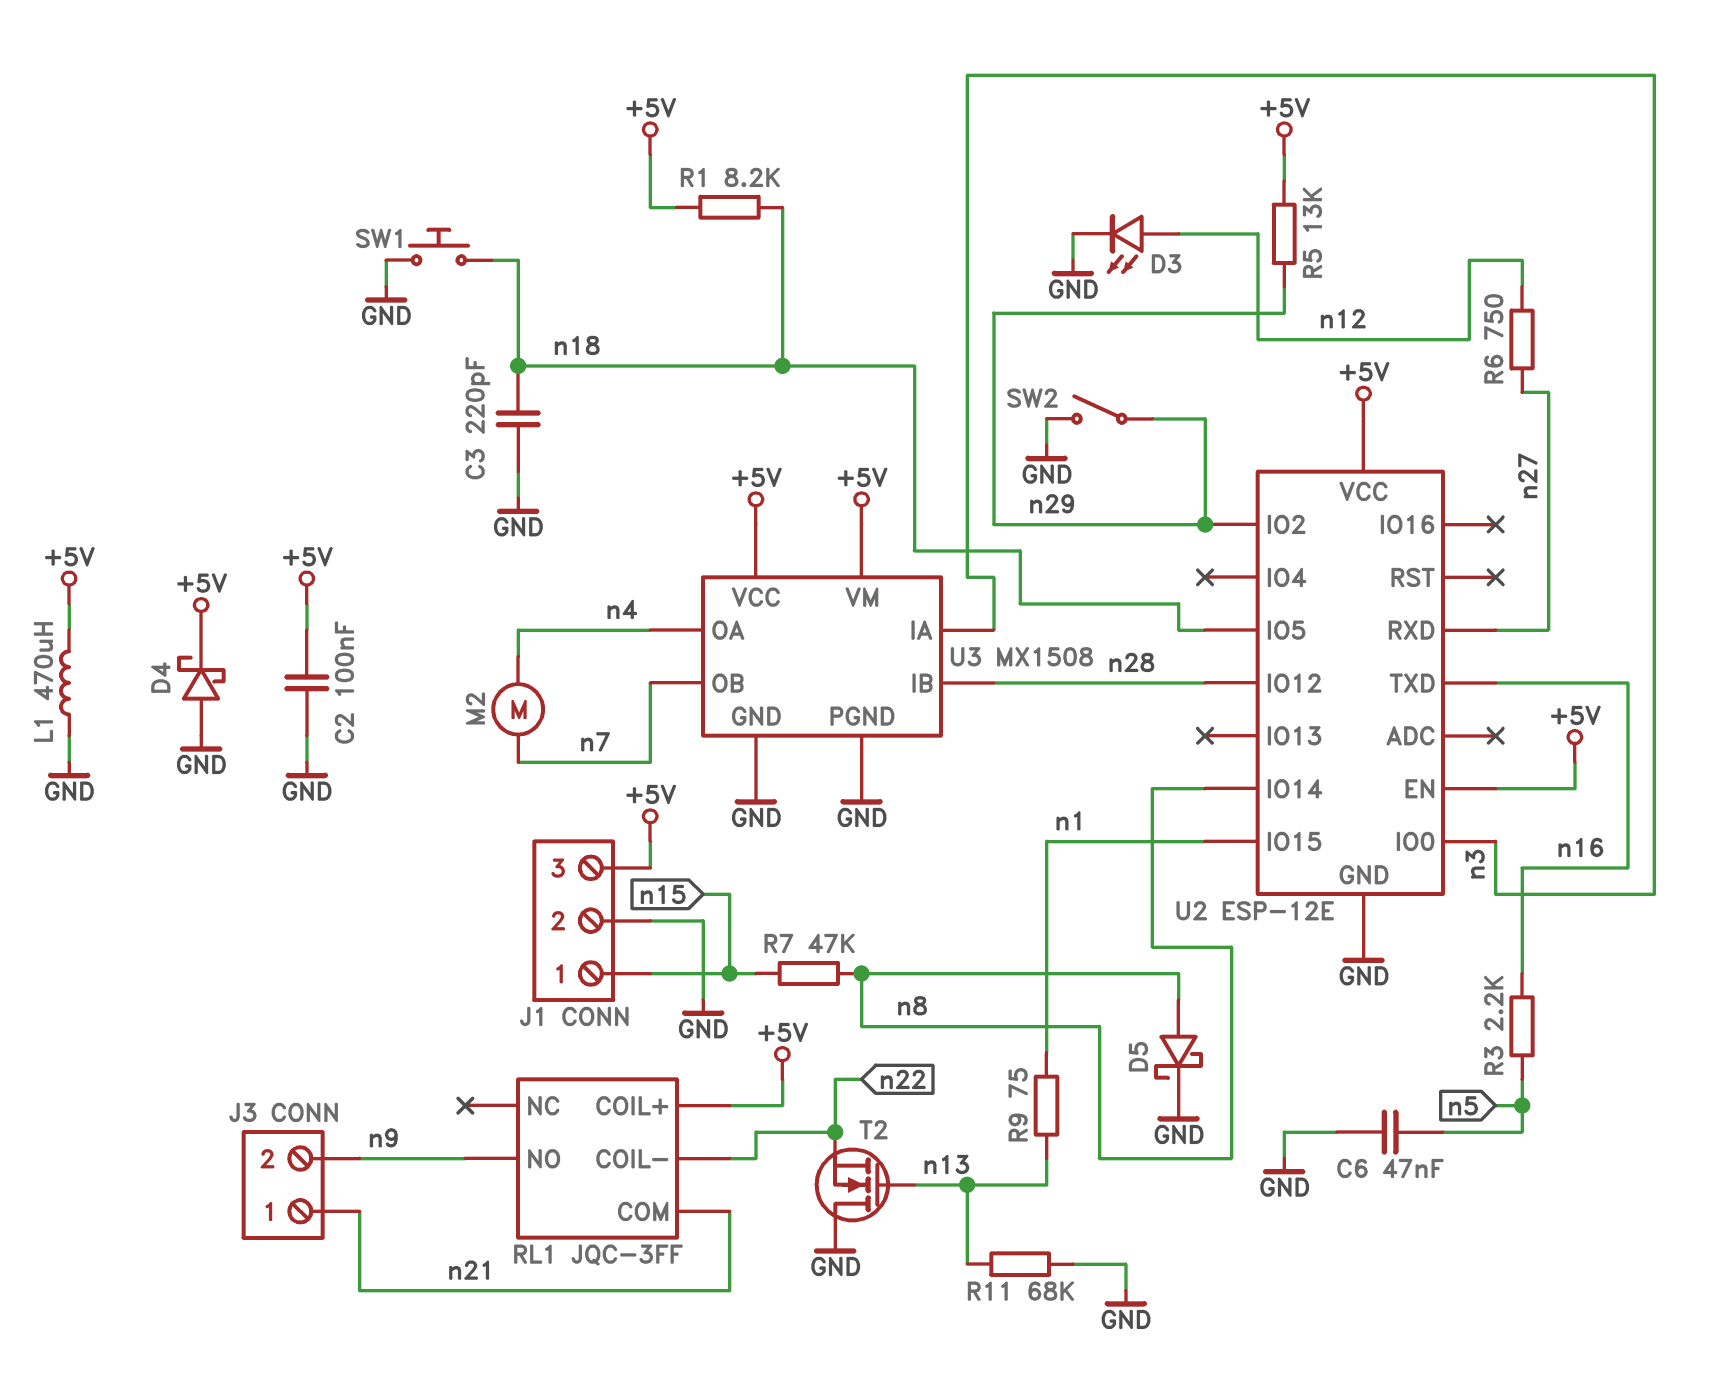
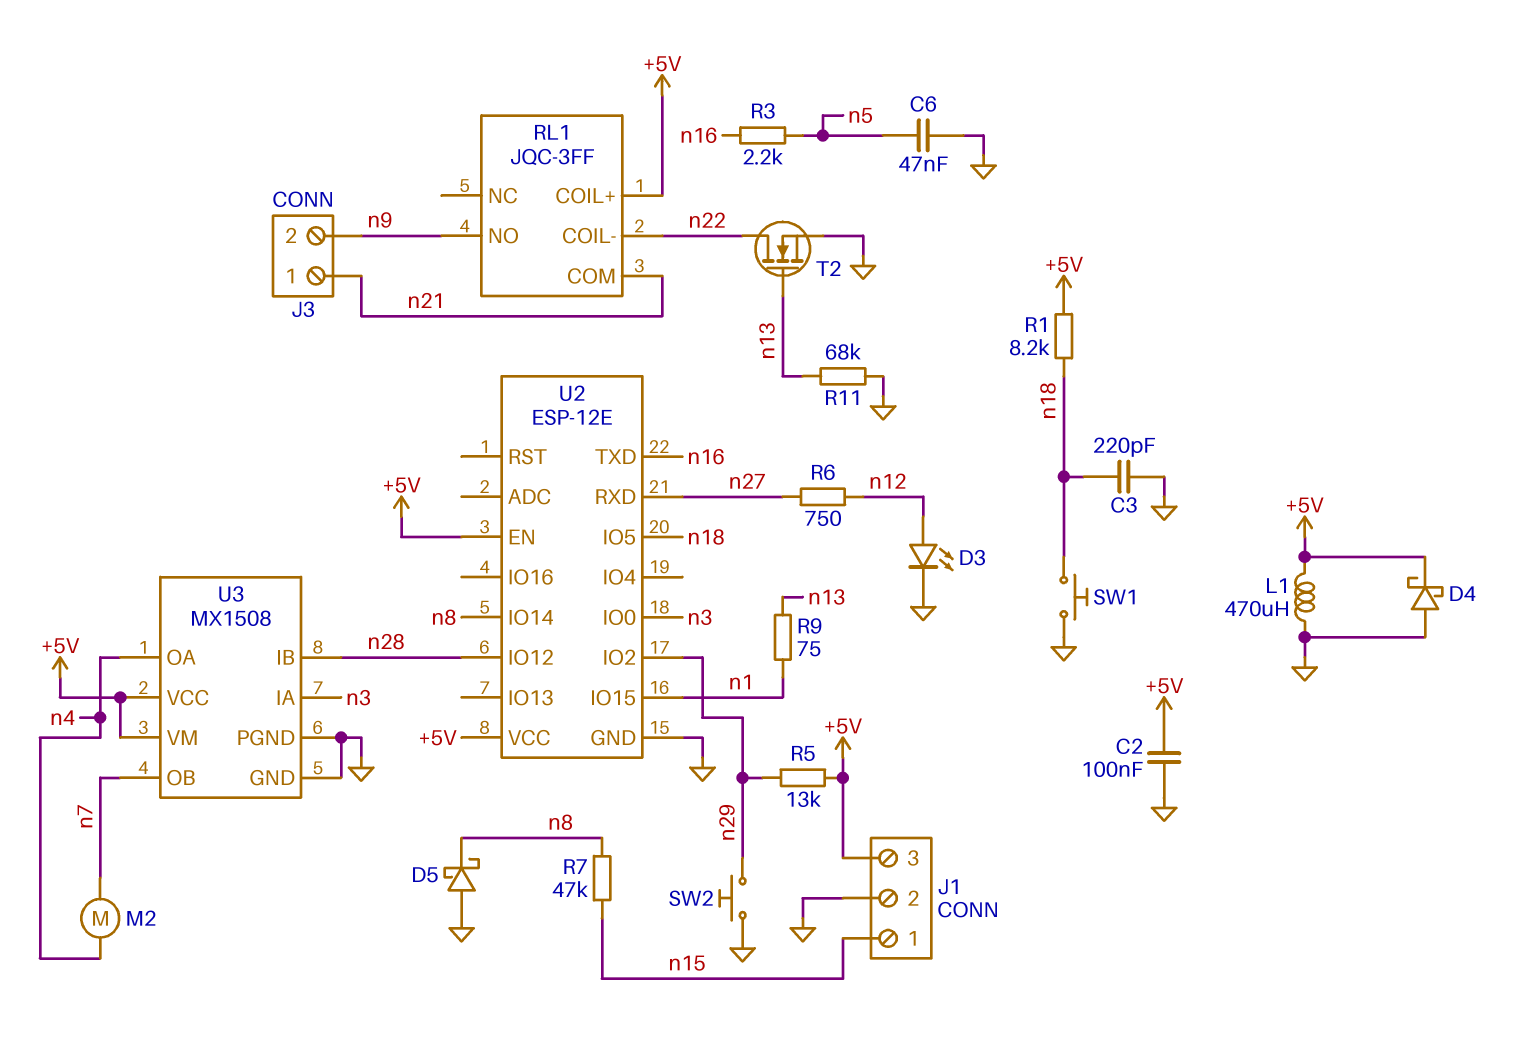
D5: schottky (A n8, K GND) -> schottky (A GND, K n8)
SW2: switch (GND, n29) -> button (GND, n29)
T2: NMOS (G n13, D GND, S n22) -> NMOS (G n13, D n22, S GND)

